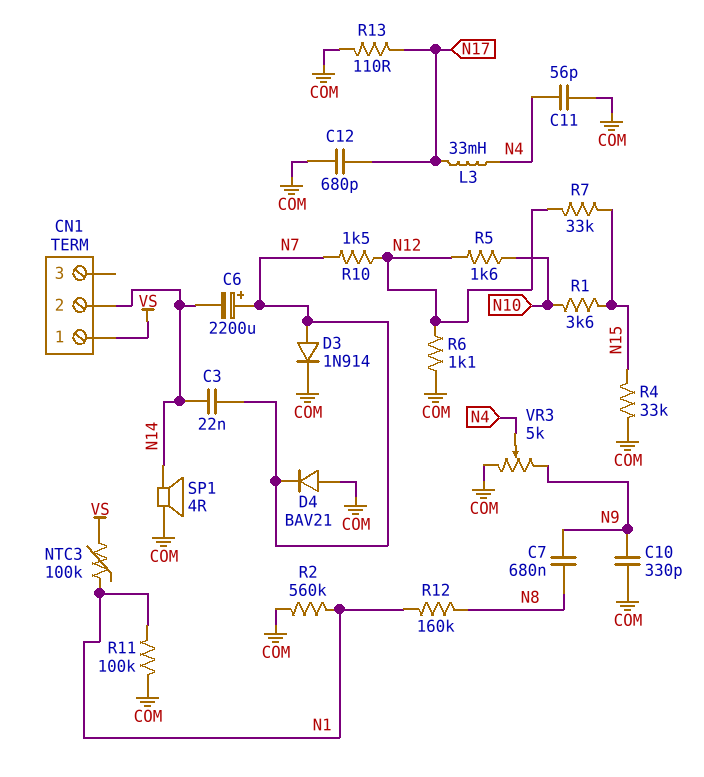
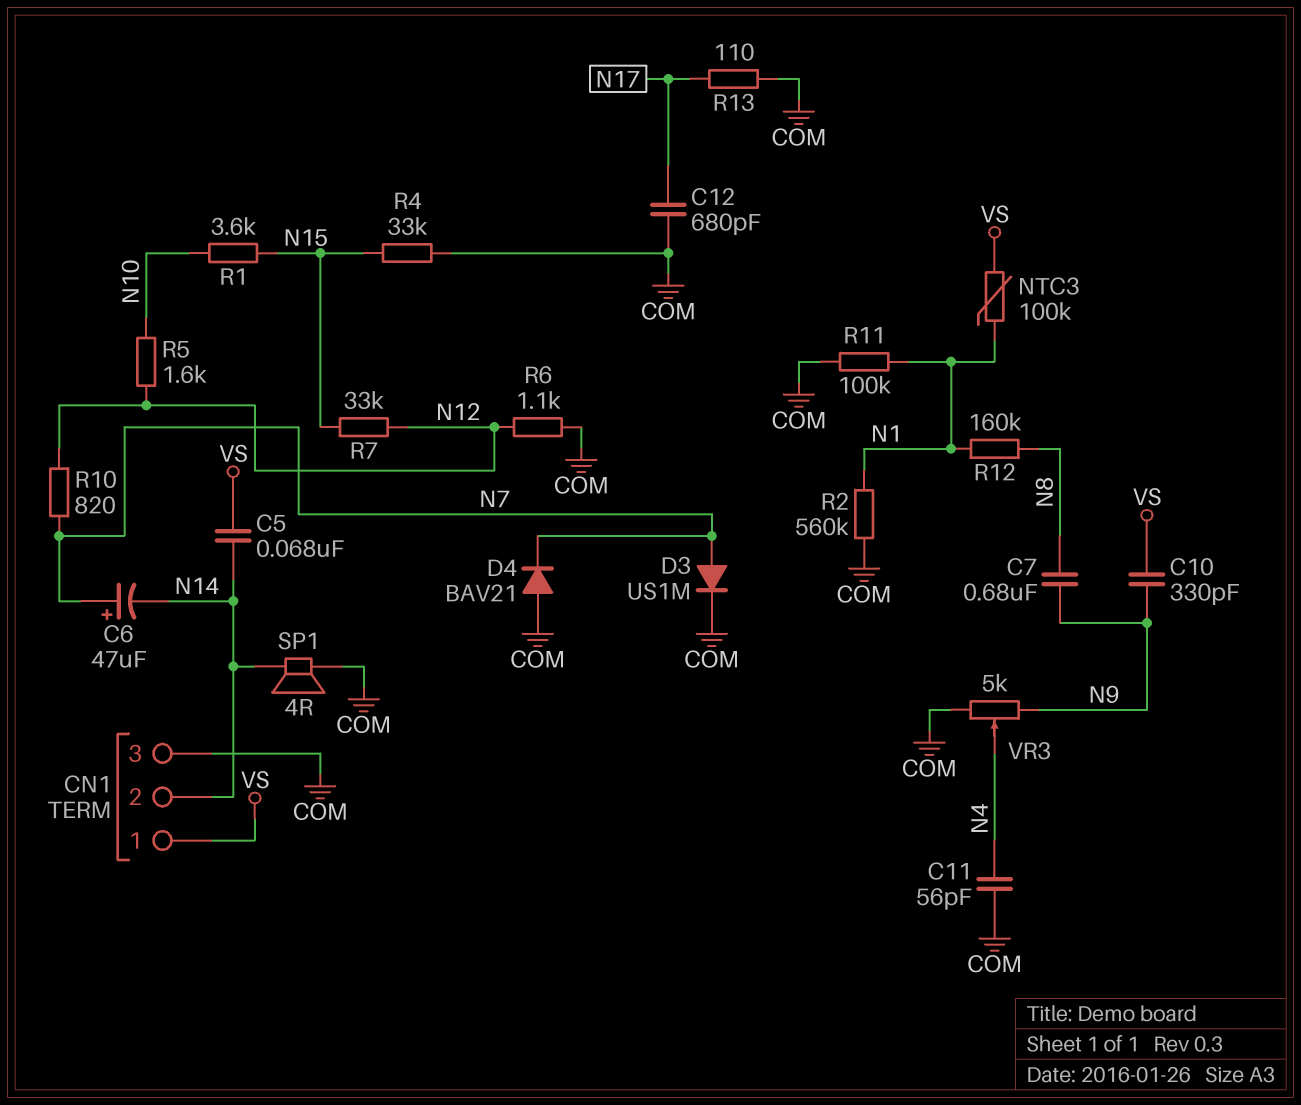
C3: 22nF (N7, N14) -> none
C5: none -> 68nF (N14, VS)
C6: 2200uF (plus N7, minus N14) -> 47uF (plus N7, minus N14)
C10: 330pF (COM, N9) -> 330pF (N9, VS)
CN1 pin 3: none -> COM
D3: diode 1N914 (A N7, K COM) -> diode US1M (A N7, K COM)
L3: 33mH (N4, N17) -> none
R10: 1.5k (N7, N12) -> 820 (N7, N12)

